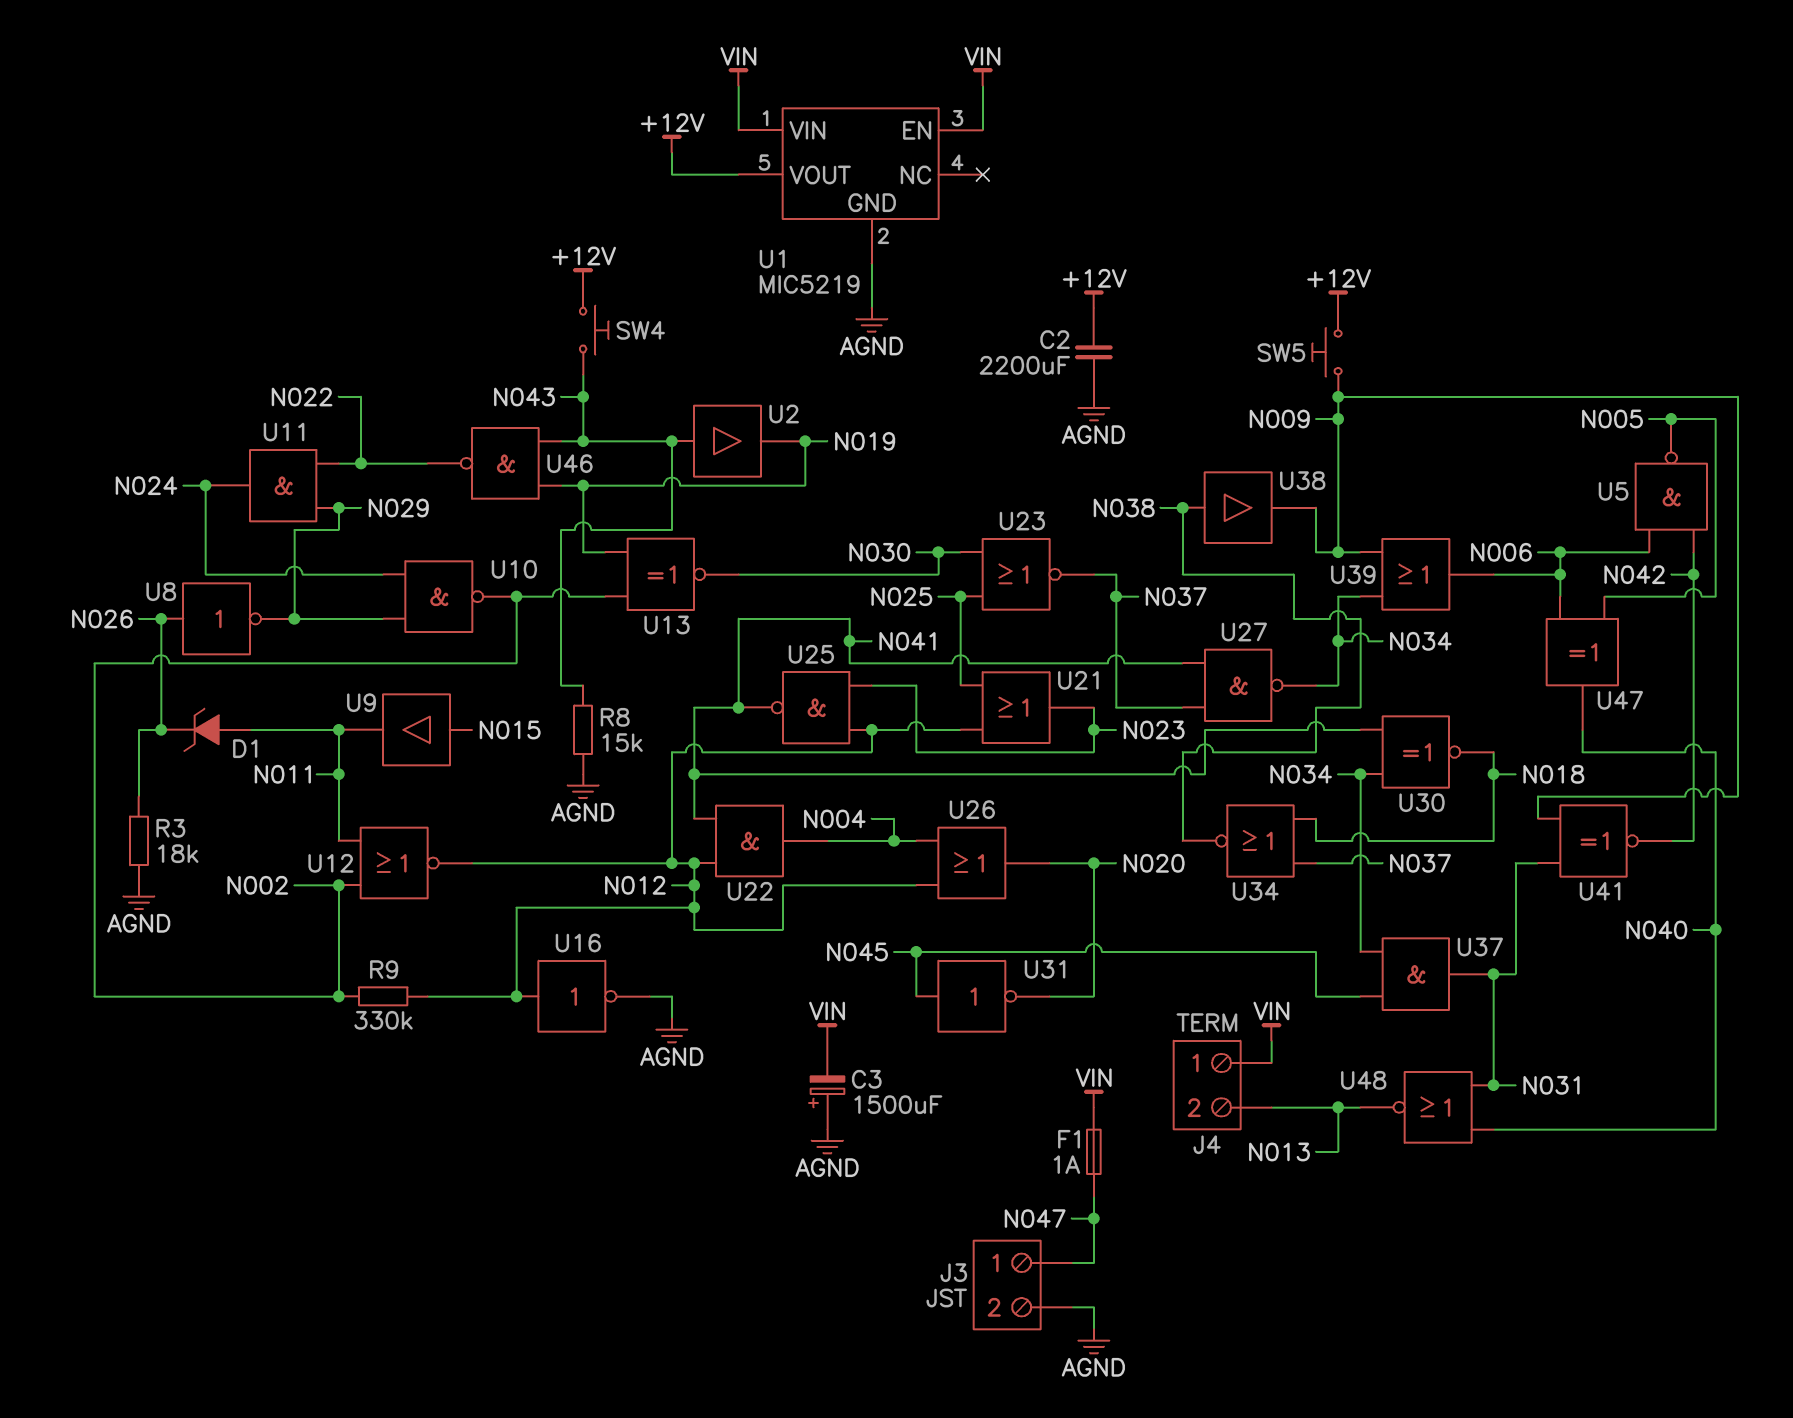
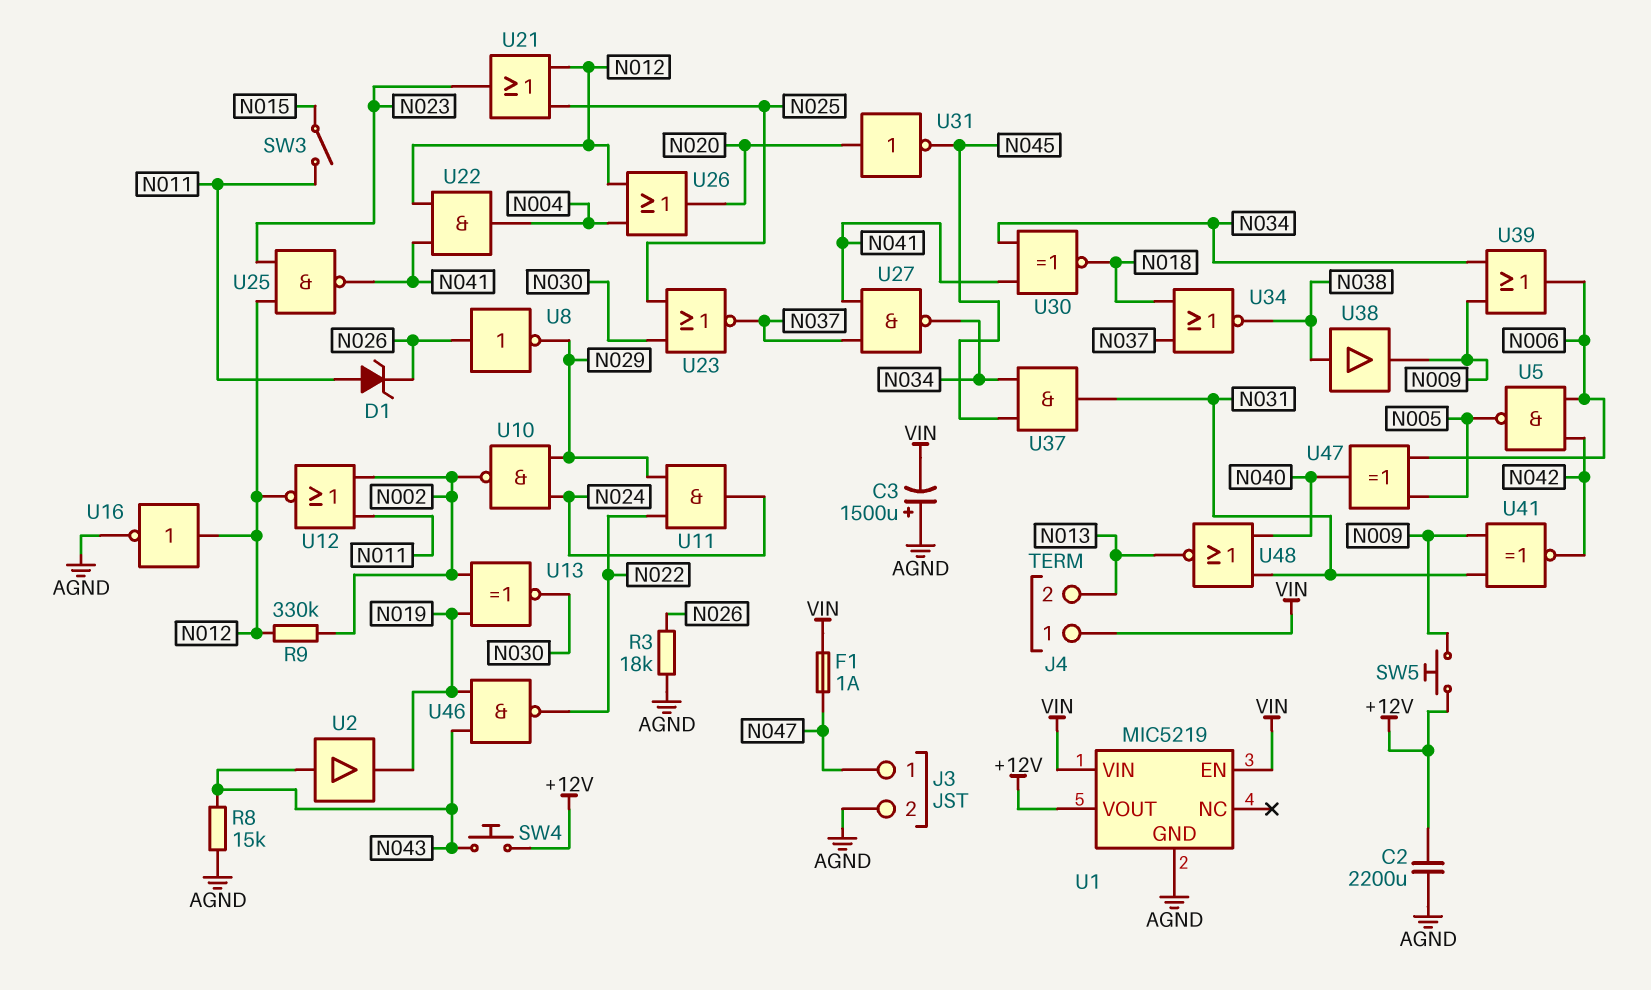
SW3: none -> switch (N011, N015)
U9: buffer (in N015, out N011) -> none
U31: NOT (in N045, out N020) -> NOT (in N020, out N045)

